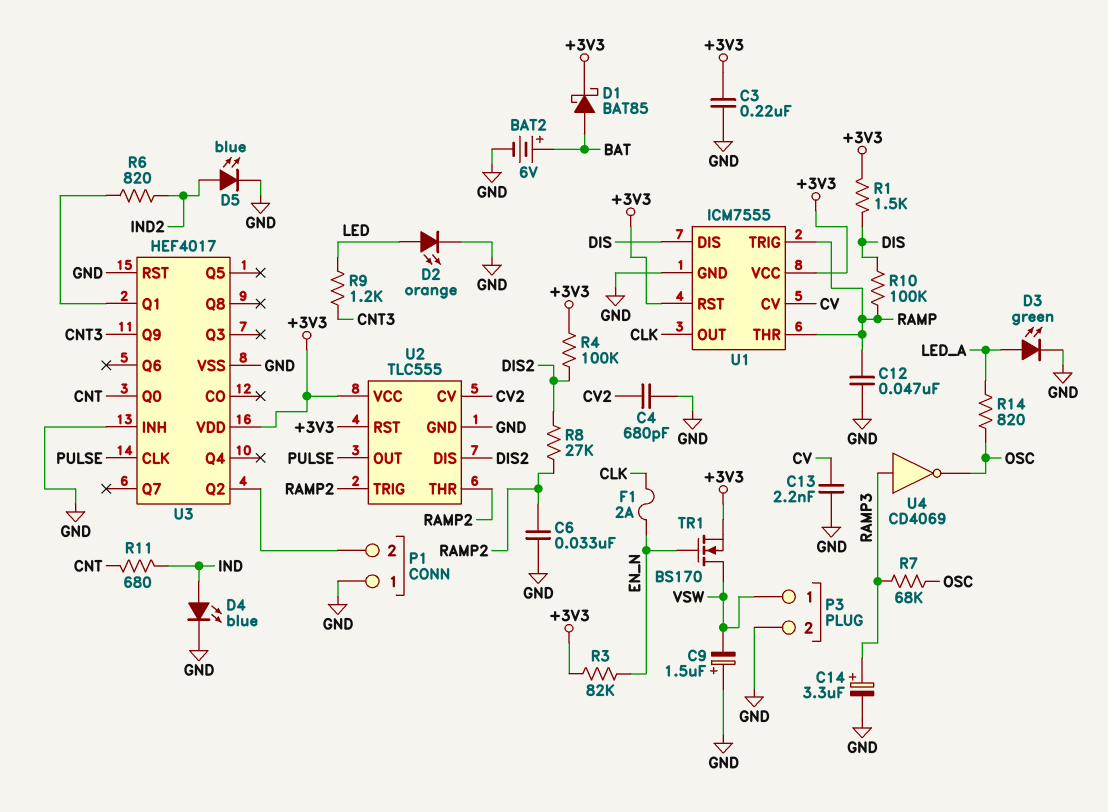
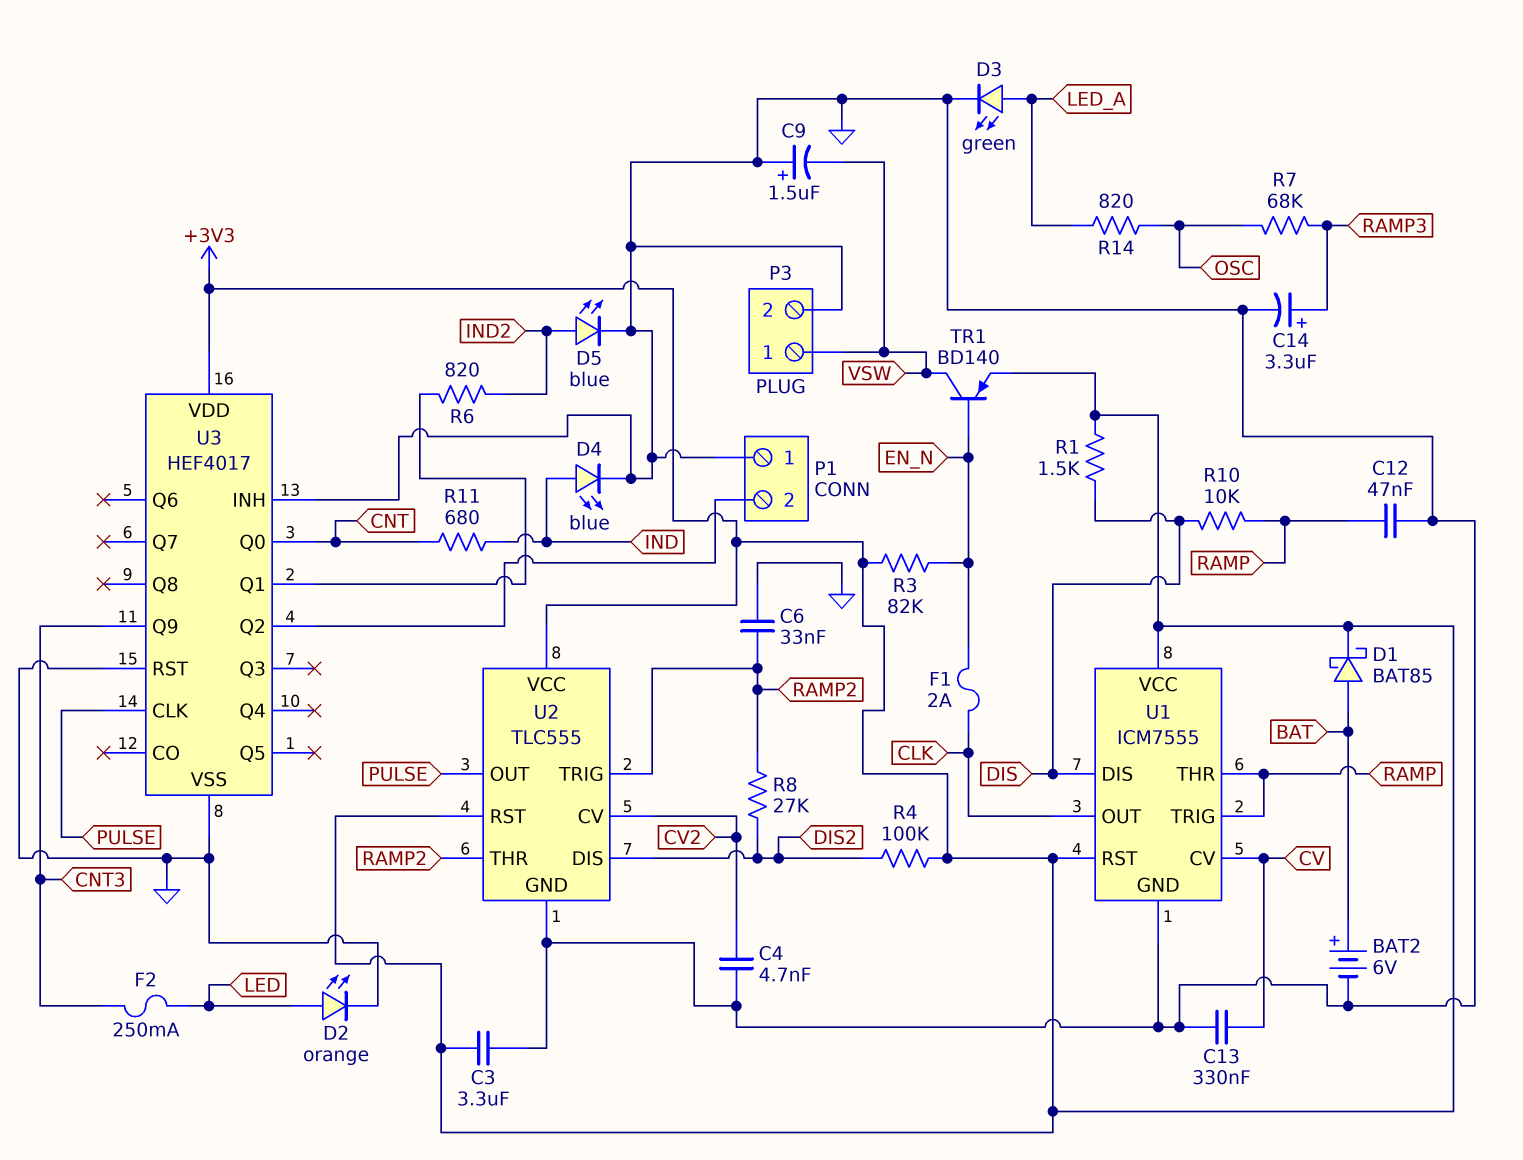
C3: 220nF (+3V3, GND) -> 3.3uF (+3V3, GND)
C4: 680pF (CV2, GND) -> 4.7nF (CV2, GND)
C13: 2.2nF (CV, GND) -> 330nF (CV, GND)
F2: none -> 250mA (CNT3, LED)
R9: 1.2k (CNT3, LED) -> none
R10: 100k (DIS, RAMP) -> 10k (DIS, RAMP)
TR1: NMOS BS170 (G EN_N, D VSW, S +3V3) -> PNP BD140 (B EN_N, C VSW, E +3V3)
U4: NOT CD4069 (in RAMP3, out OSC) -> none

